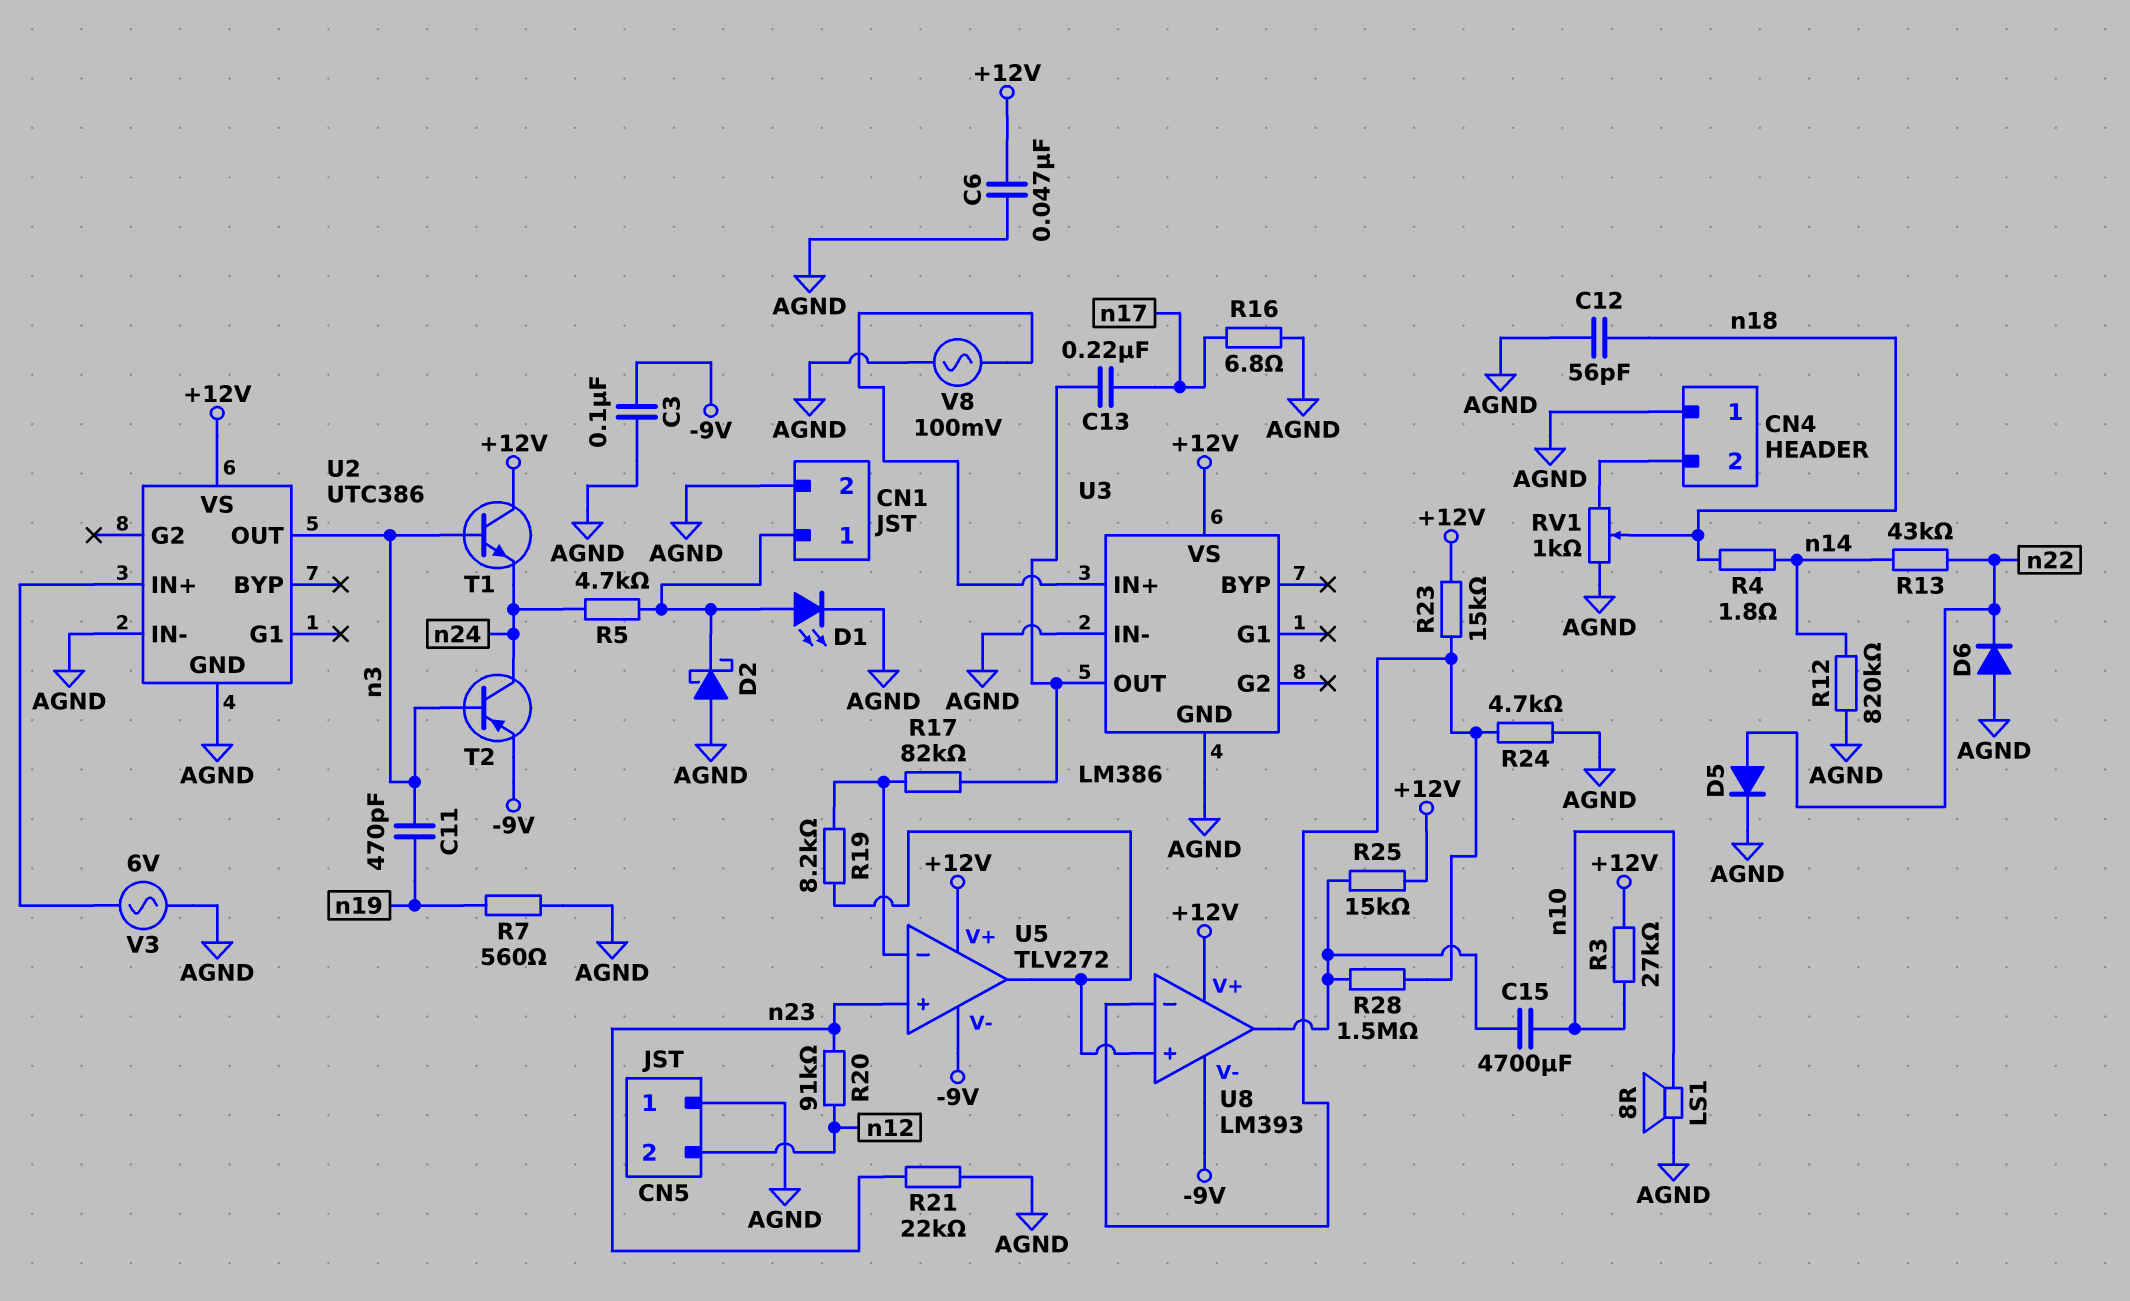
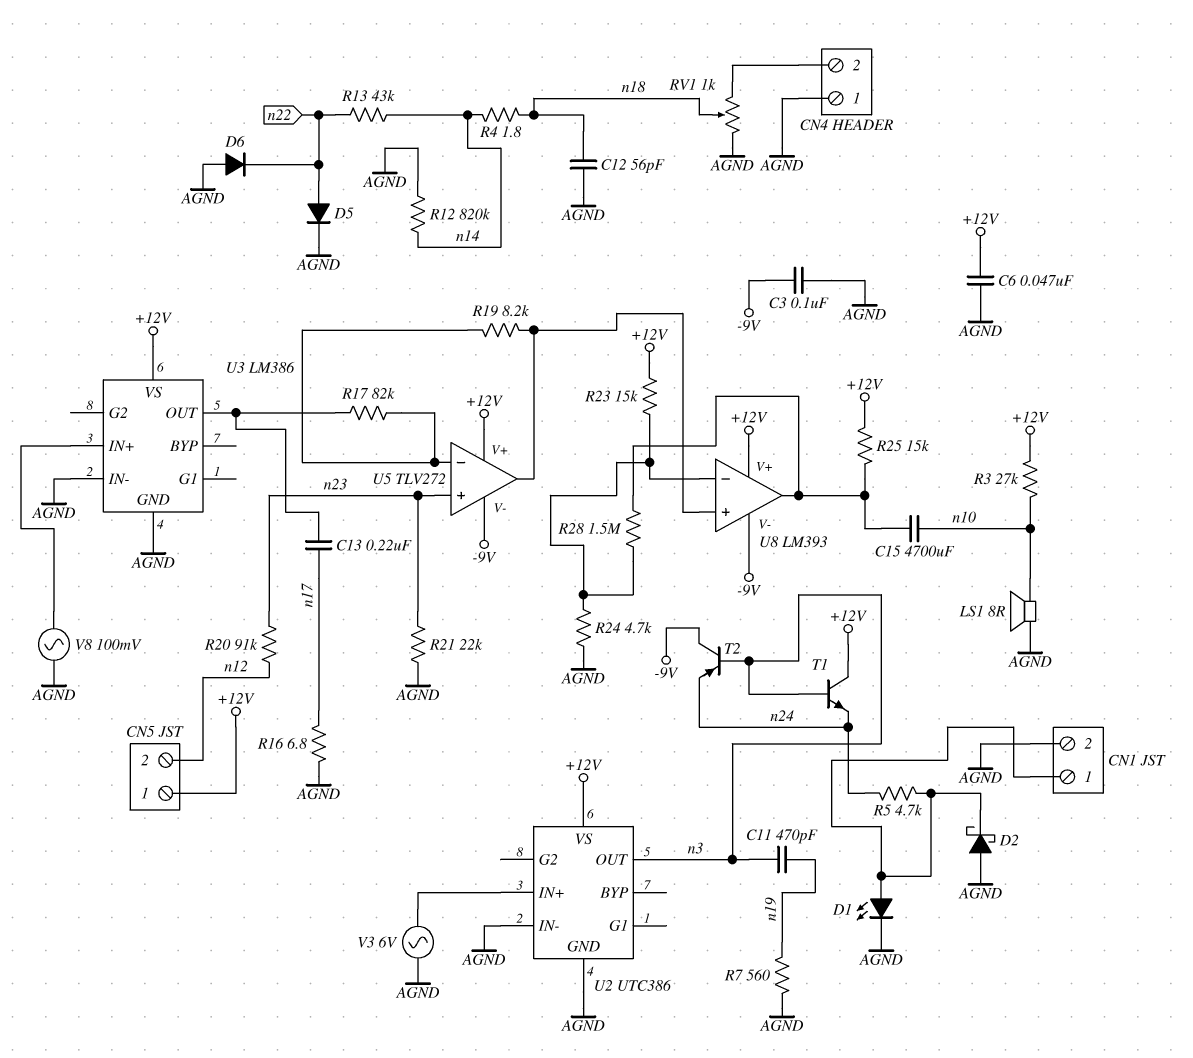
CN5 pin 1: AGND -> +12V
T2: PNP (B n3, C n24, E -9V) -> PNP (B n3, C -9V, E n24)

